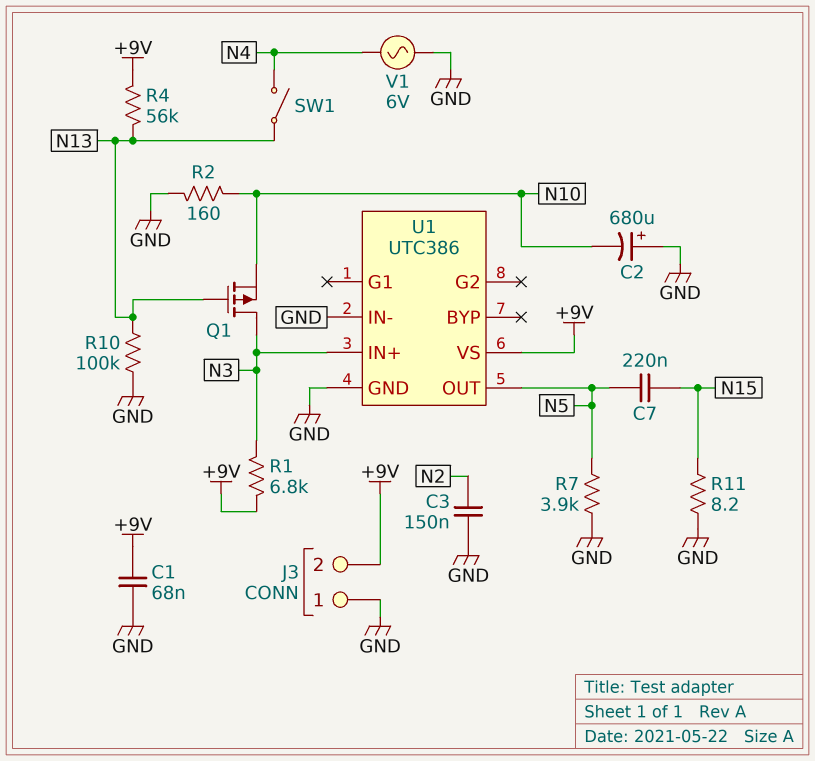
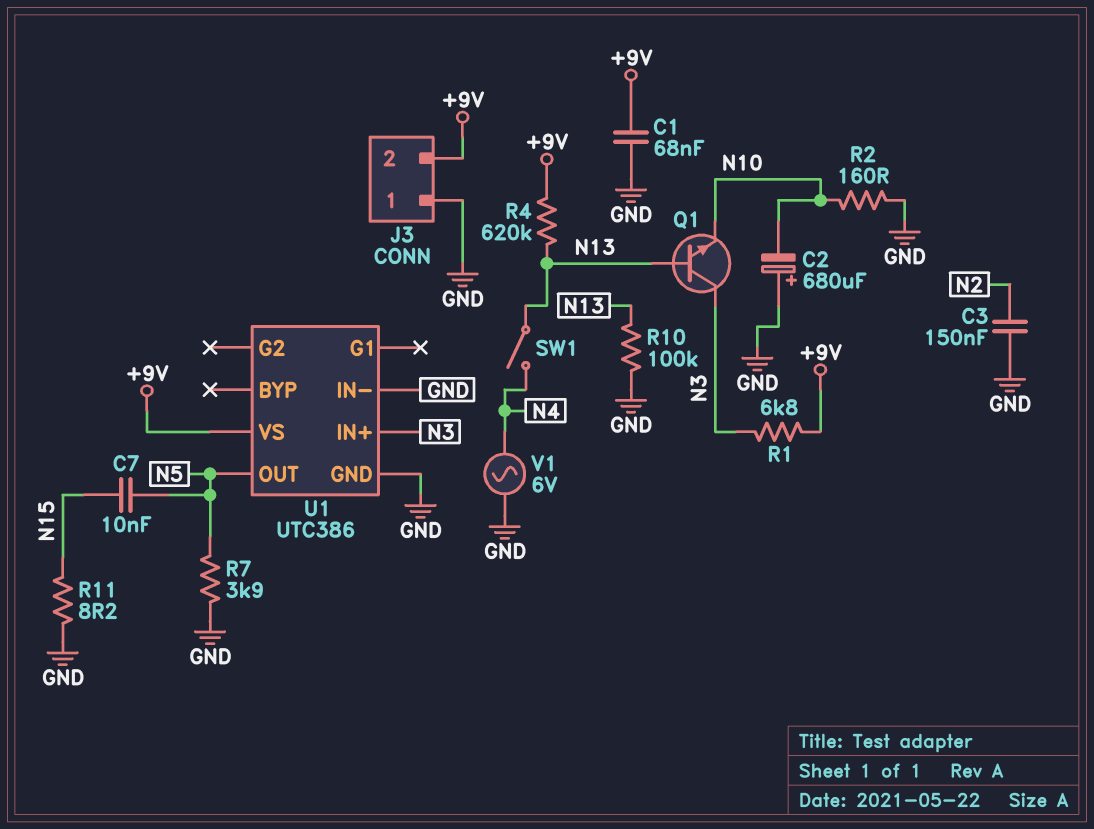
C7: 220nF (N5, N15) -> 10nF (N5, N15)
Q1: PMOS (G N13, D N3, S N10) -> NPN (B N13, C N3, E N10)
R4: 56k (+9V, N13) -> 620k (+9V, N13)

